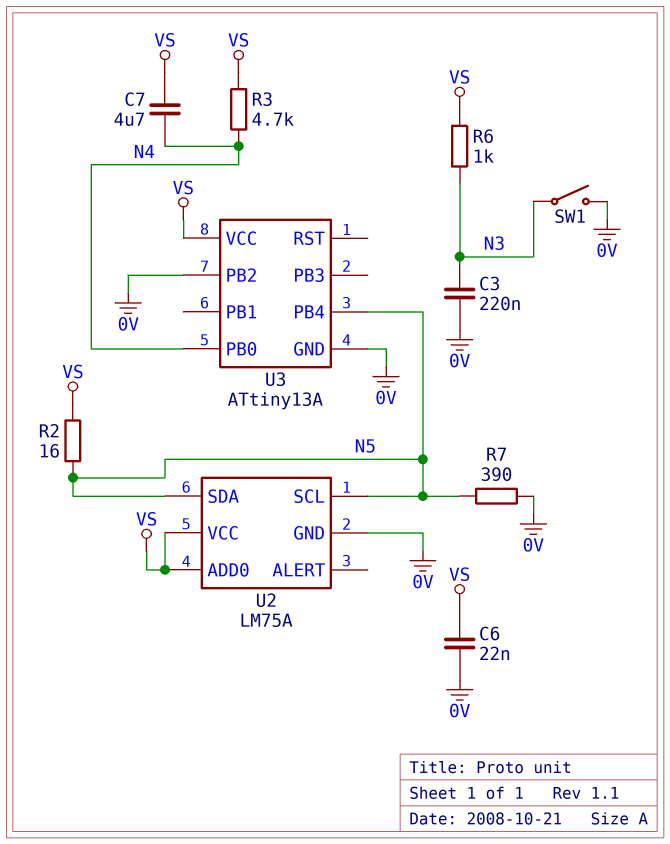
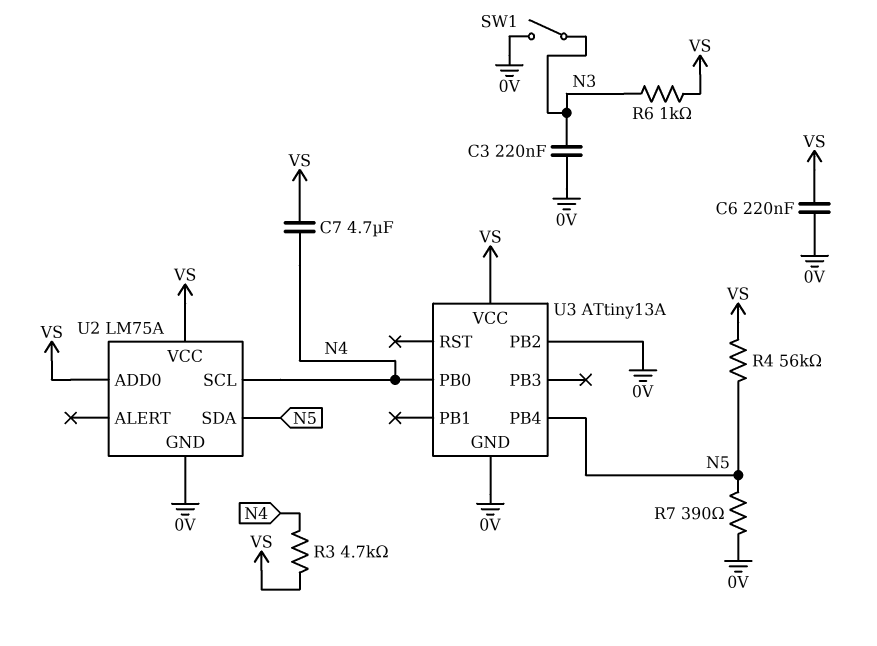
C6: 22nF (0V, VS) -> 220nF (0V, VS)
R2: 16 (N5, VS) -> none
R4: none -> 56k (N5, VS)
U2 pin SCL: N5 -> N4

